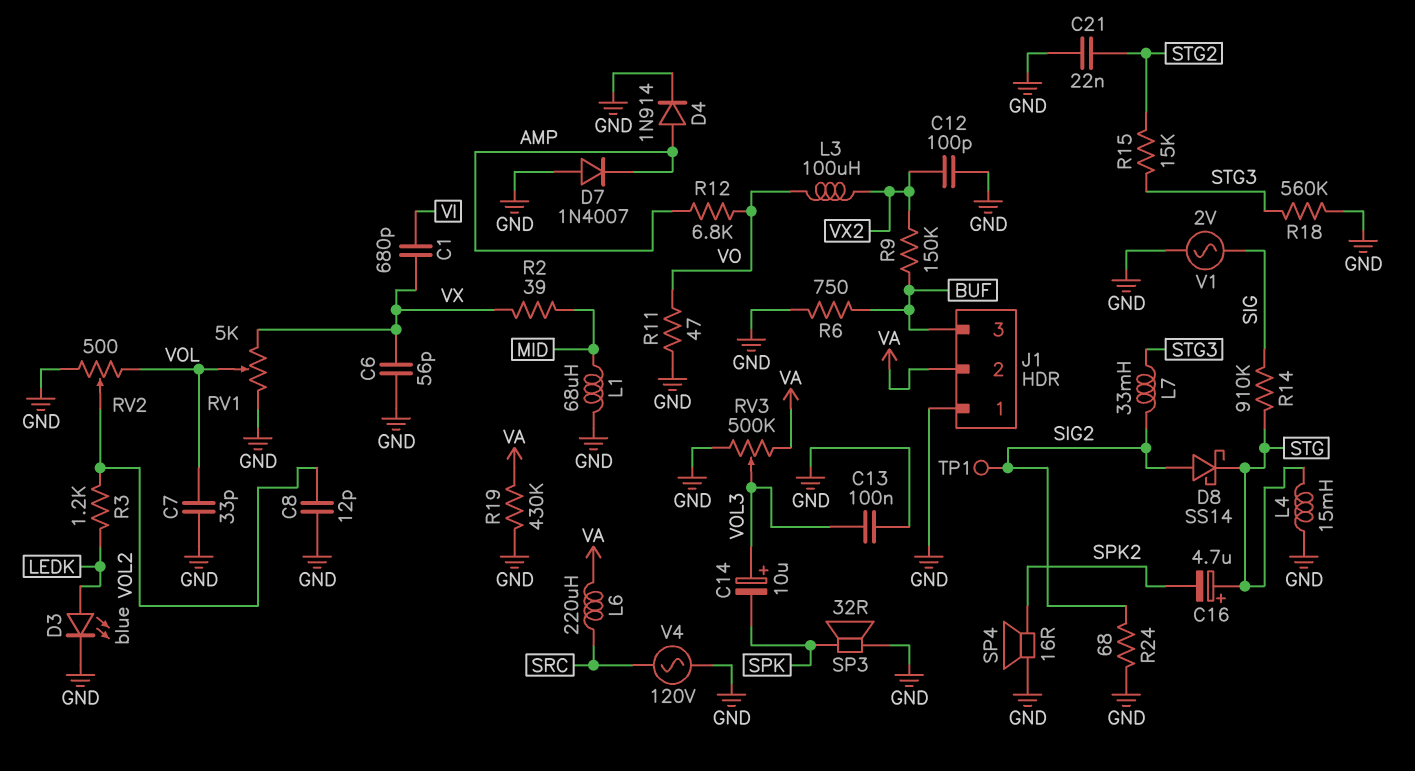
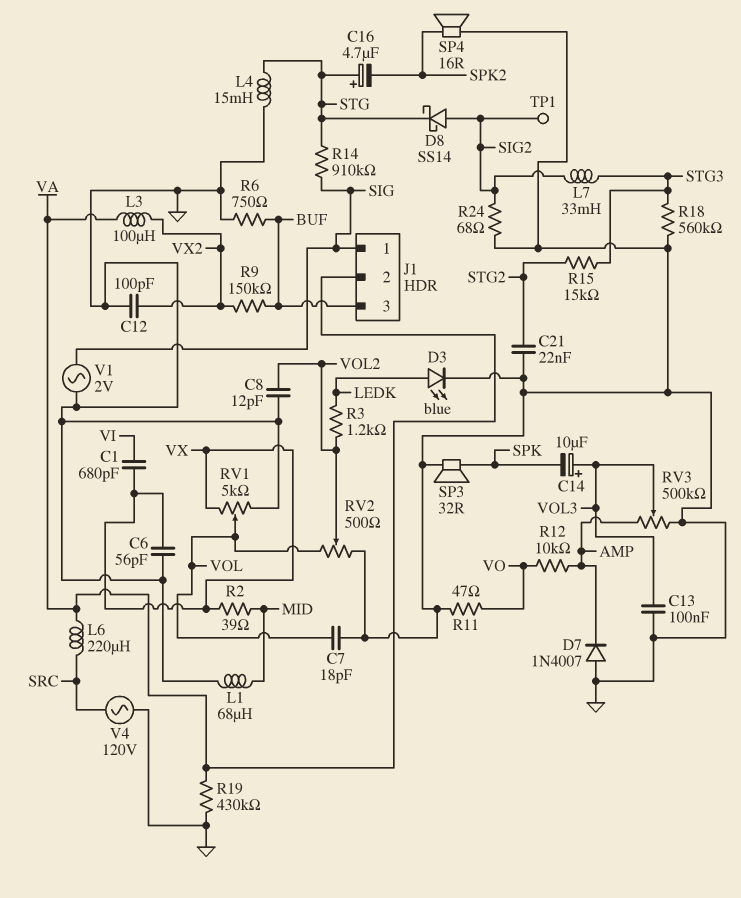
C7: 33pF (GND, VOL) -> 18pF (GND, VOL)
D4: diode 1N914 (A AMP, K GND) -> none
J1 pin 1: GND -> SIG
L3: 100uH (VO, VX2) -> 100uH (VA, VX2)
R12: 6.8k (AMP, VO) -> 10k (AMP, VO)
RV3: 500k (GND, VA, wiper VOL3) -> 500k (AMP, GND, wiper VOL3)

